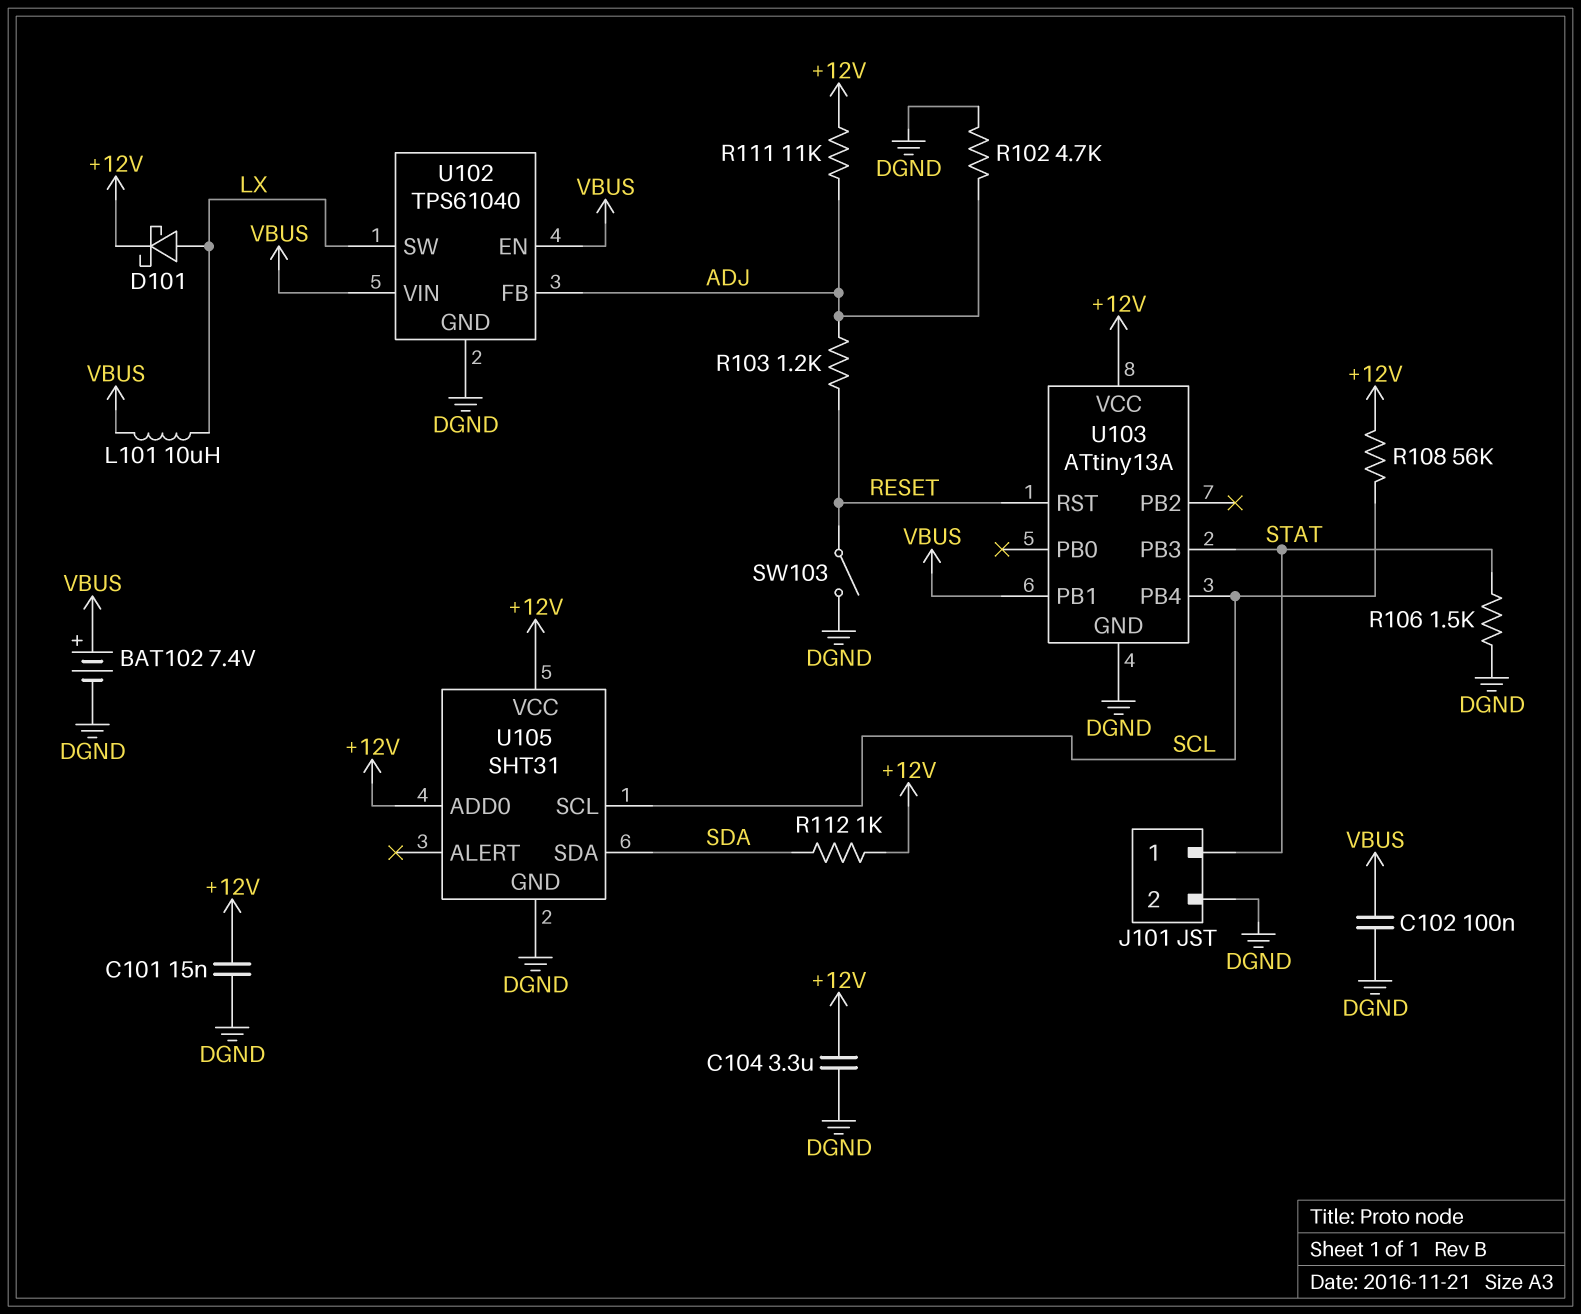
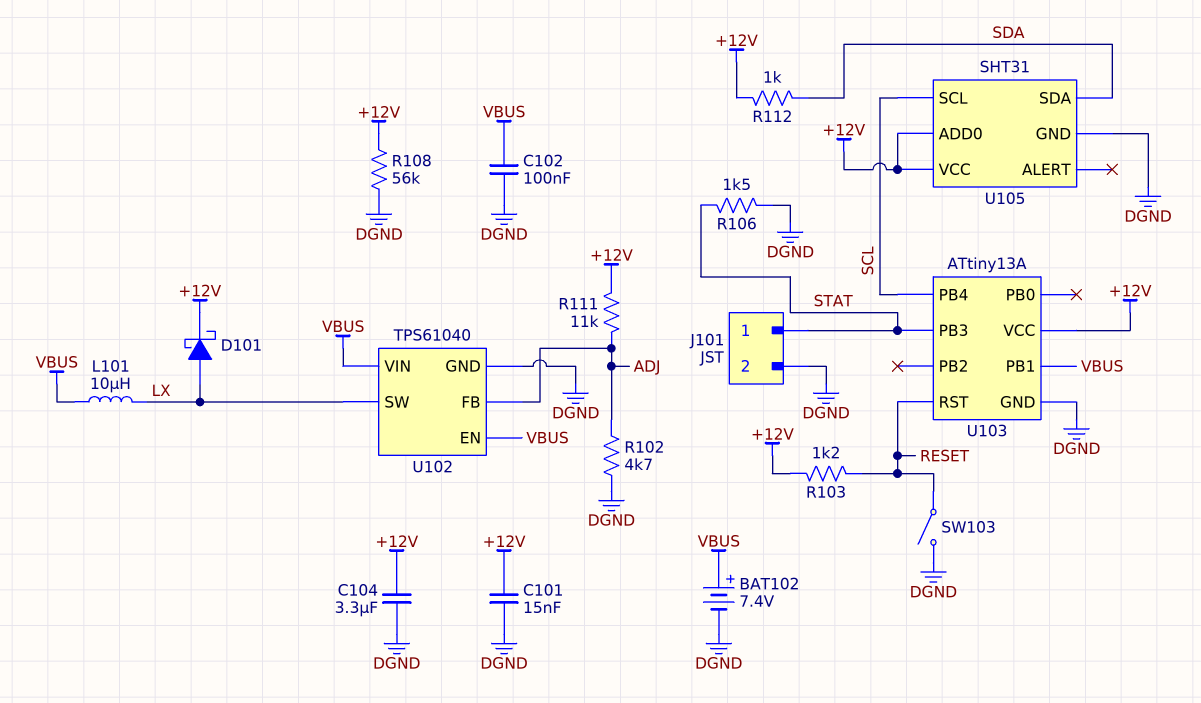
R103: 1.2k (ADJ, RESET) -> 1.2k (+12V, RESET)
R108: 56k (+12V, SCL) -> 56k (+12V, DGND)

